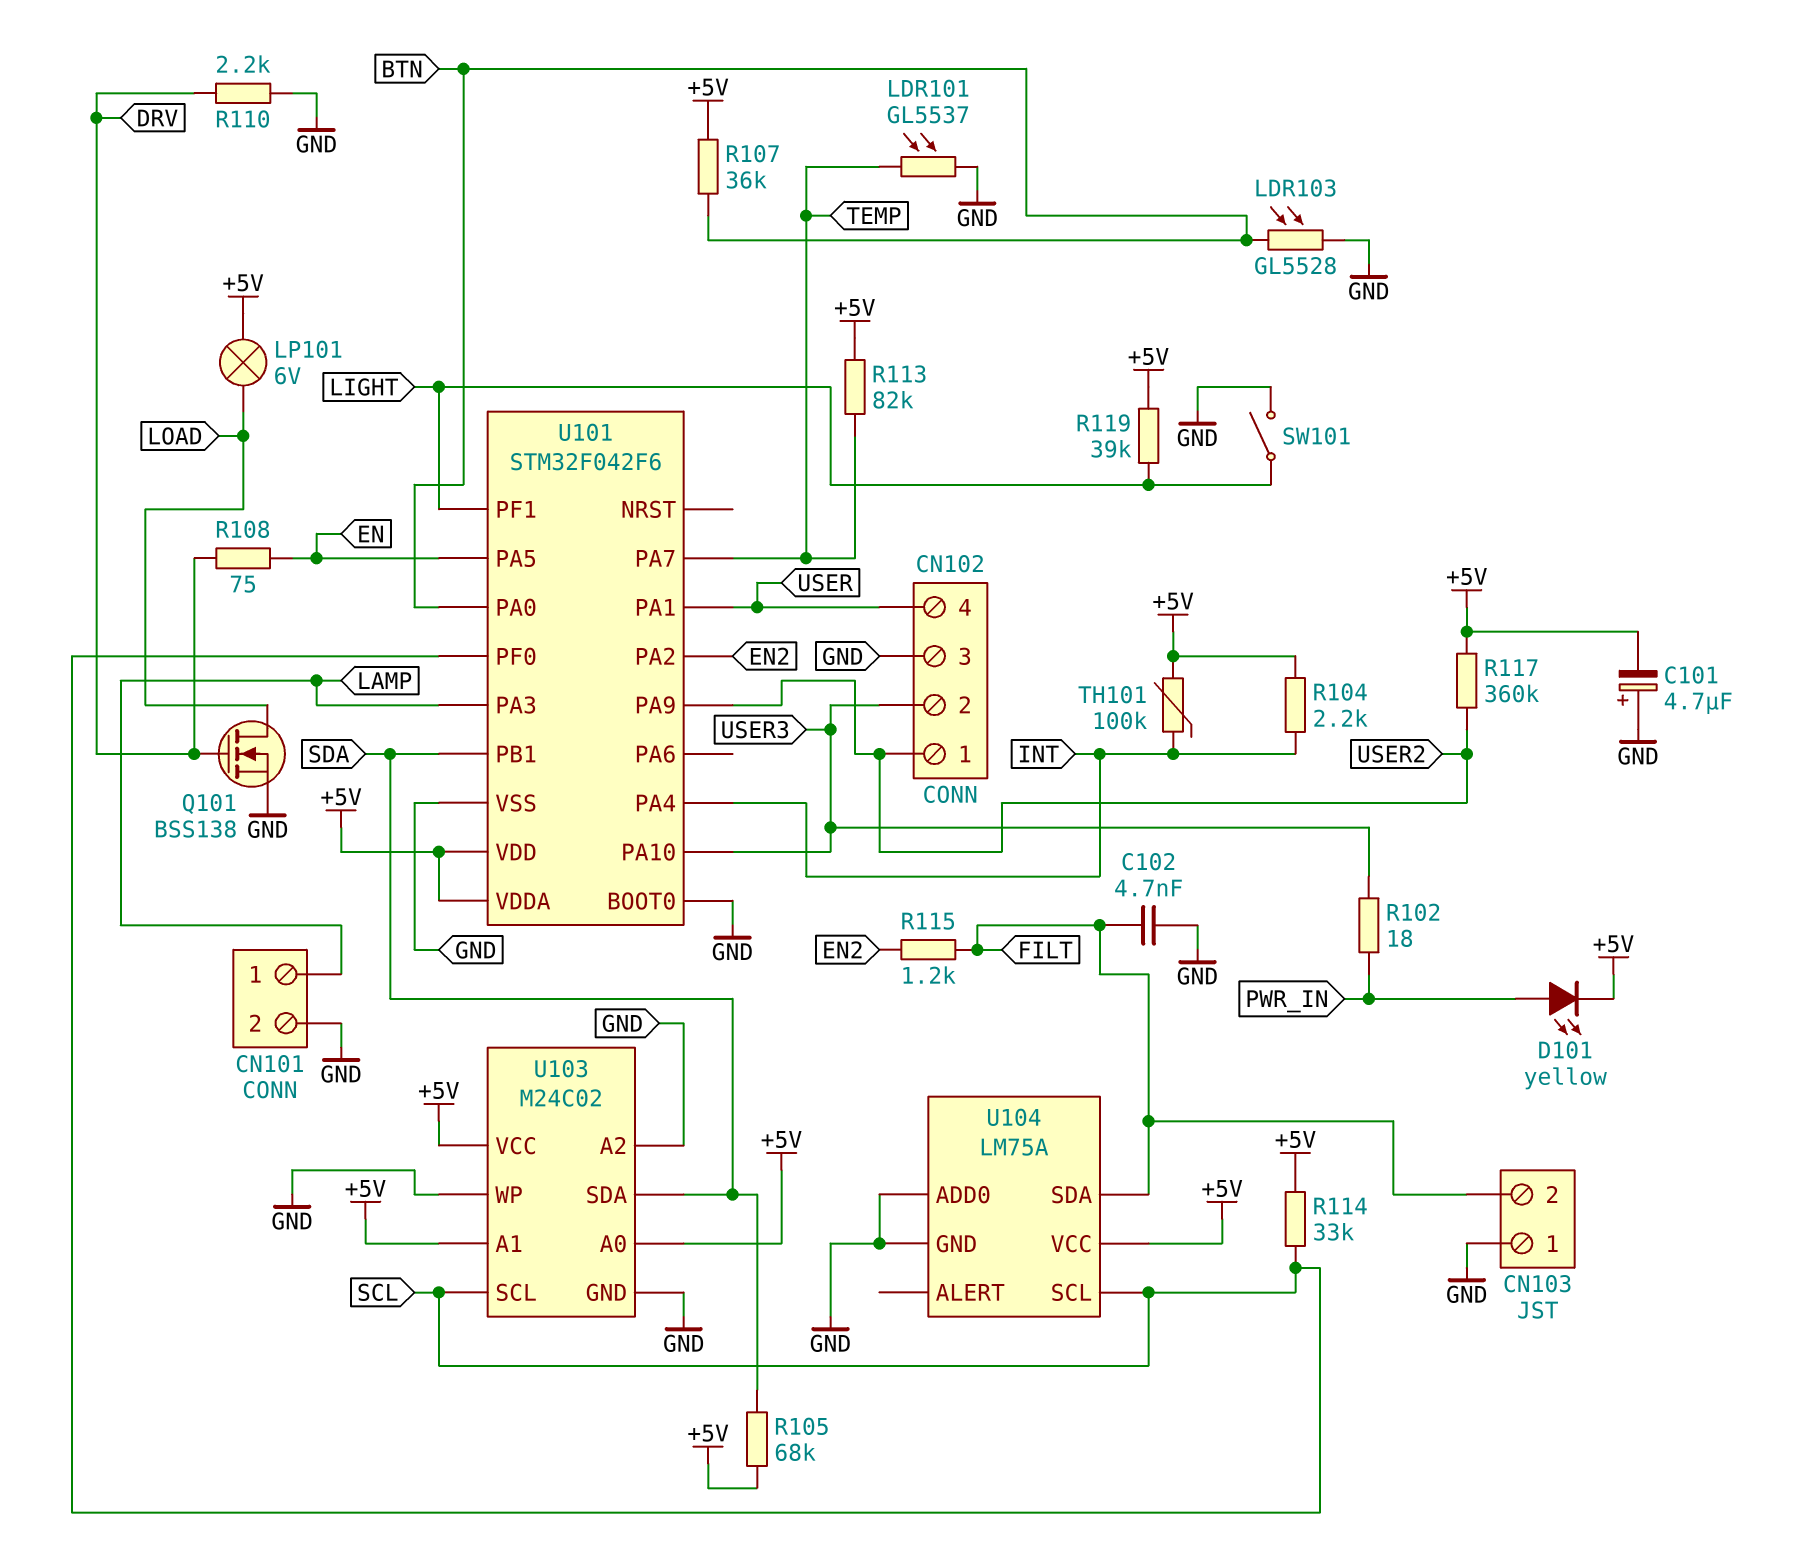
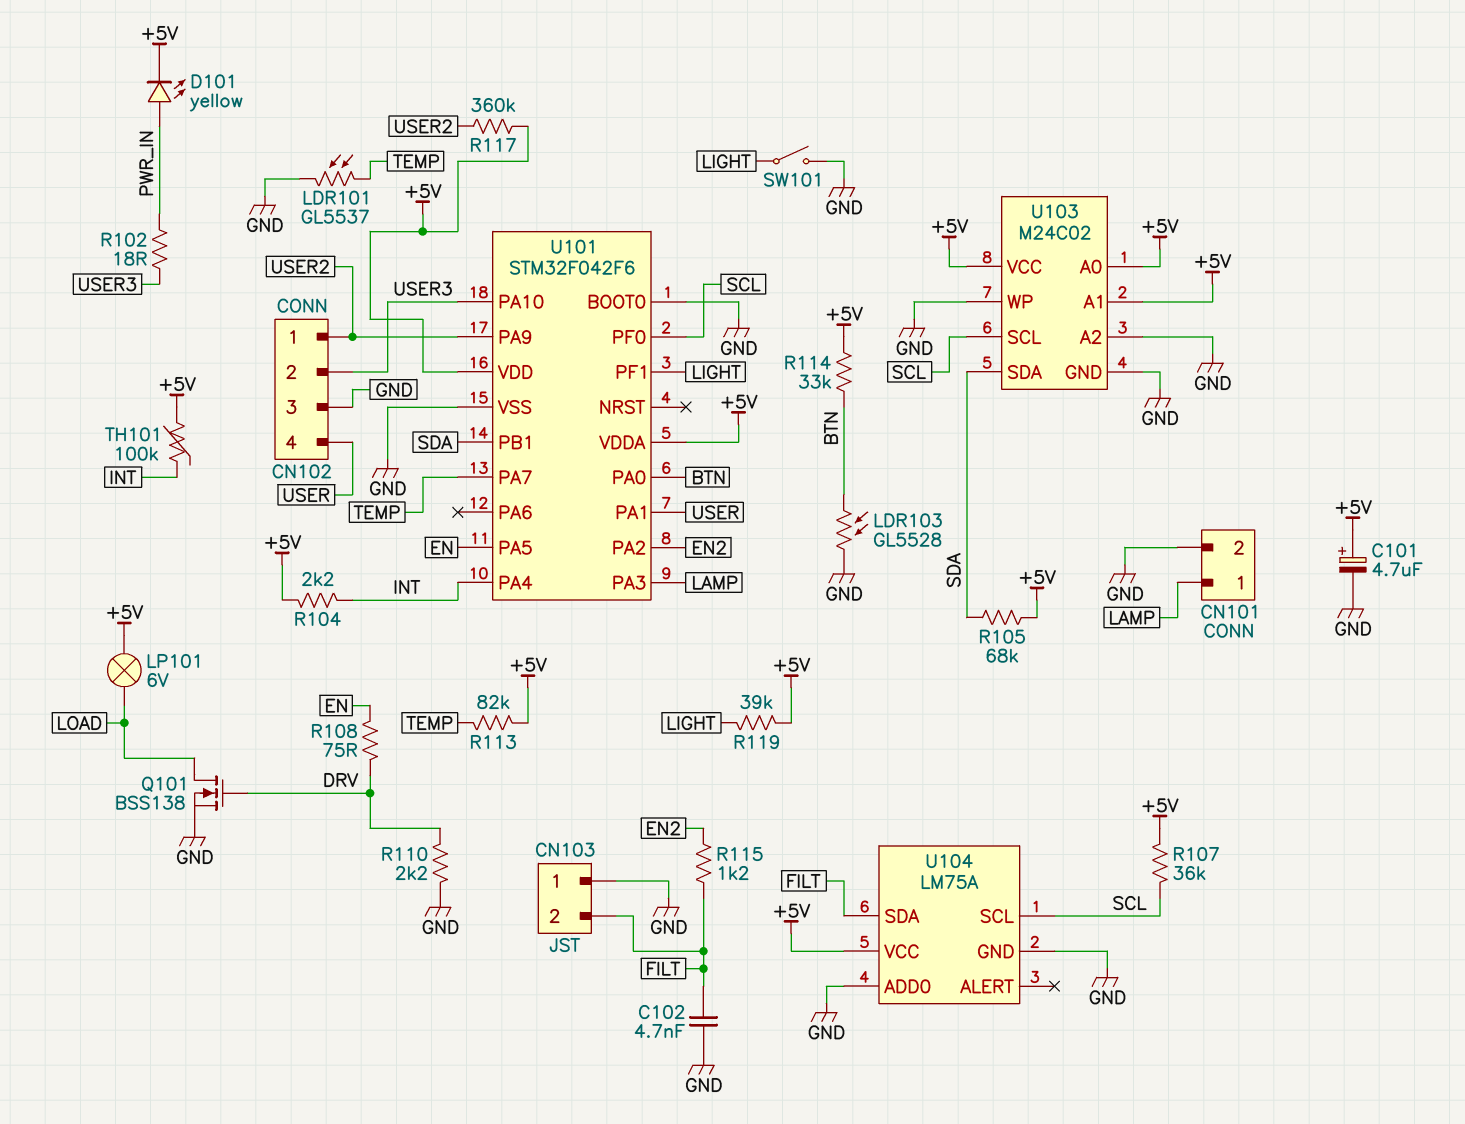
C101: 4.7uF (plus GND, minus +5V) -> 4.7uF (plus +5V, minus GND)
R107: 36k (+5V, BTN) -> 36k (+5V, SCL)
R114: 33k (+5V, SCL) -> 33k (+5V, BTN)

